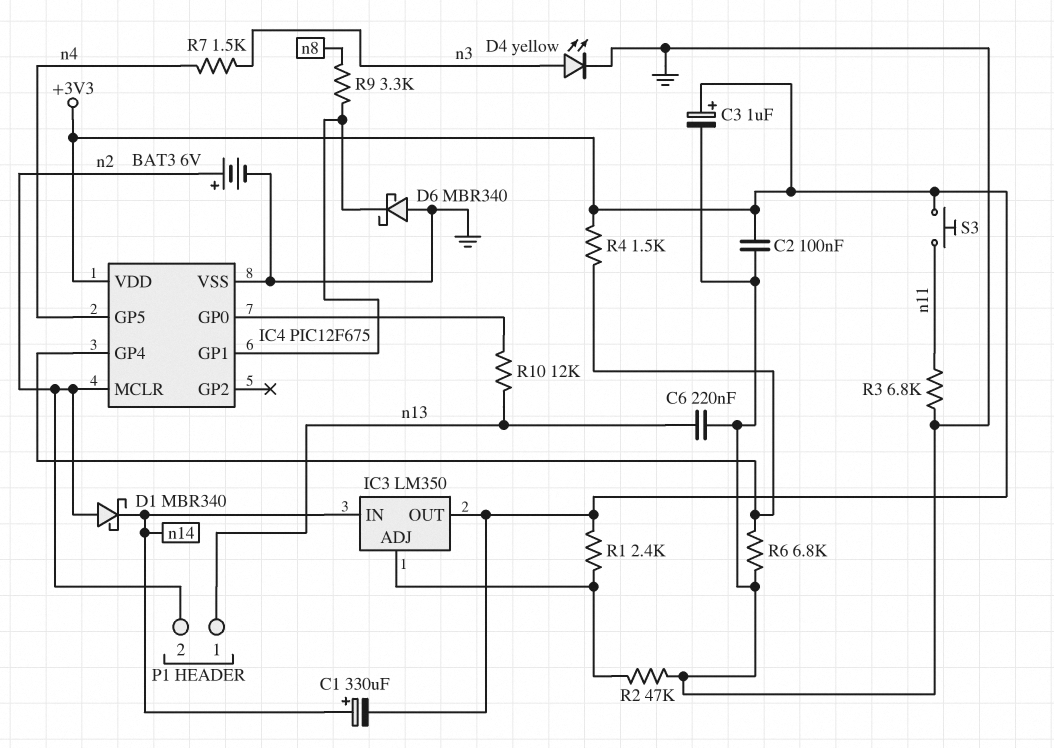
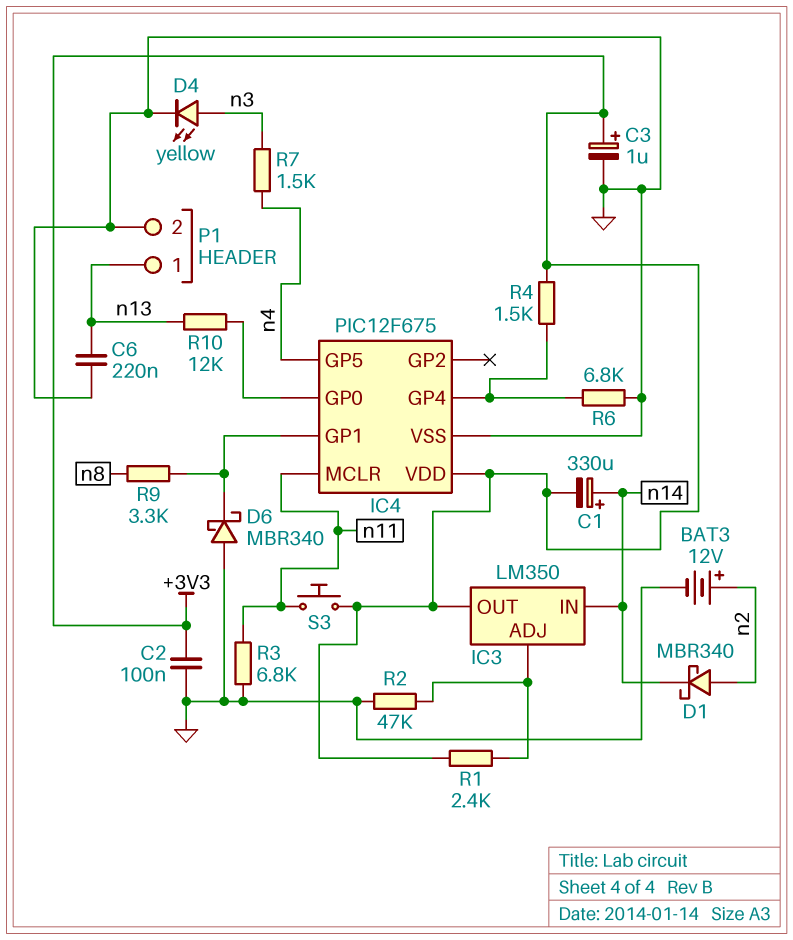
BAT3: 6V (plus n2, minus GND) -> 12V (plus n2, minus GND)
IC4 pin MCLR: n2 -> n11
P1 pin 2: n2 -> GND

